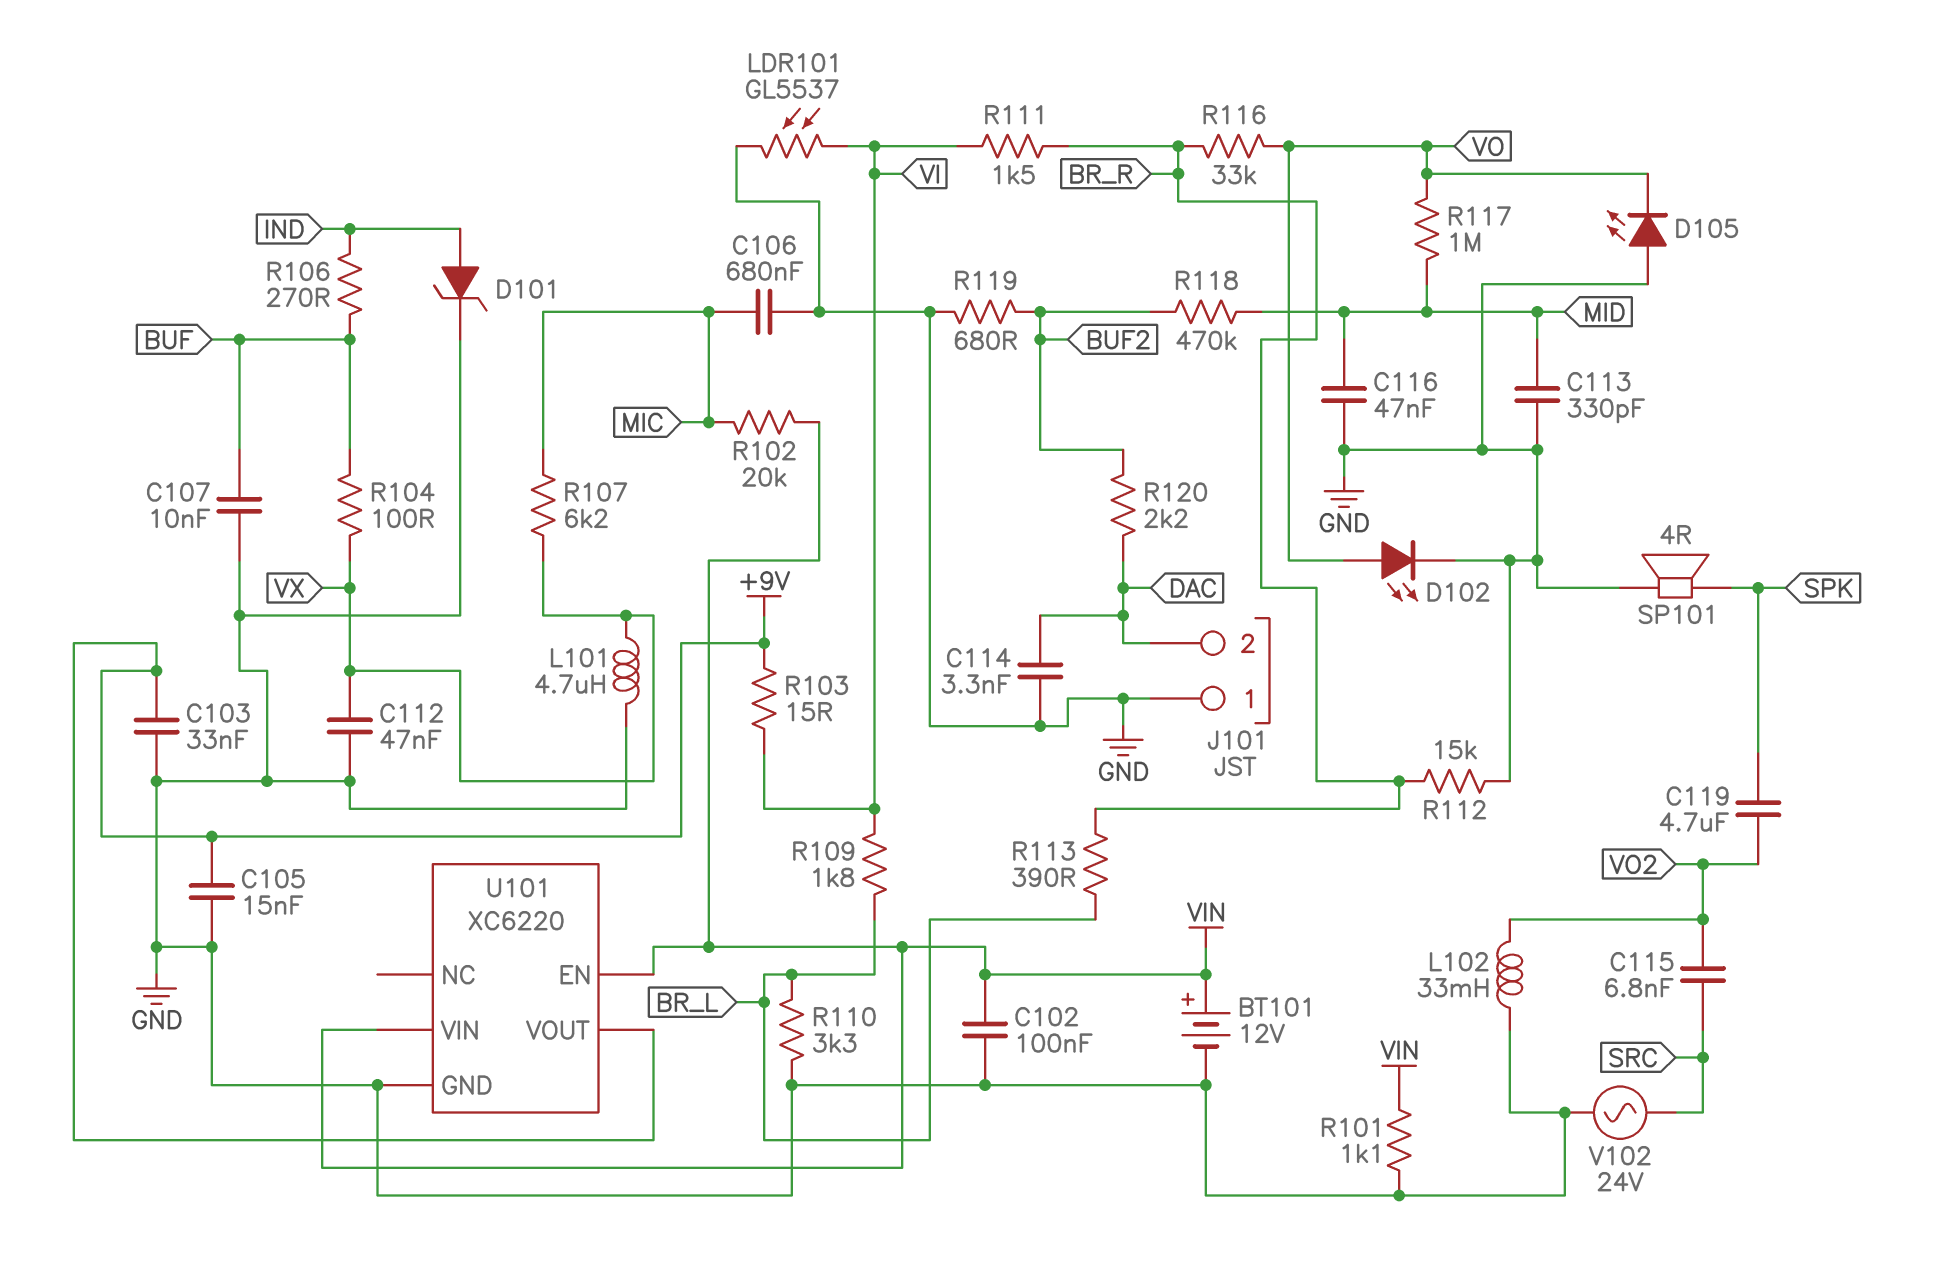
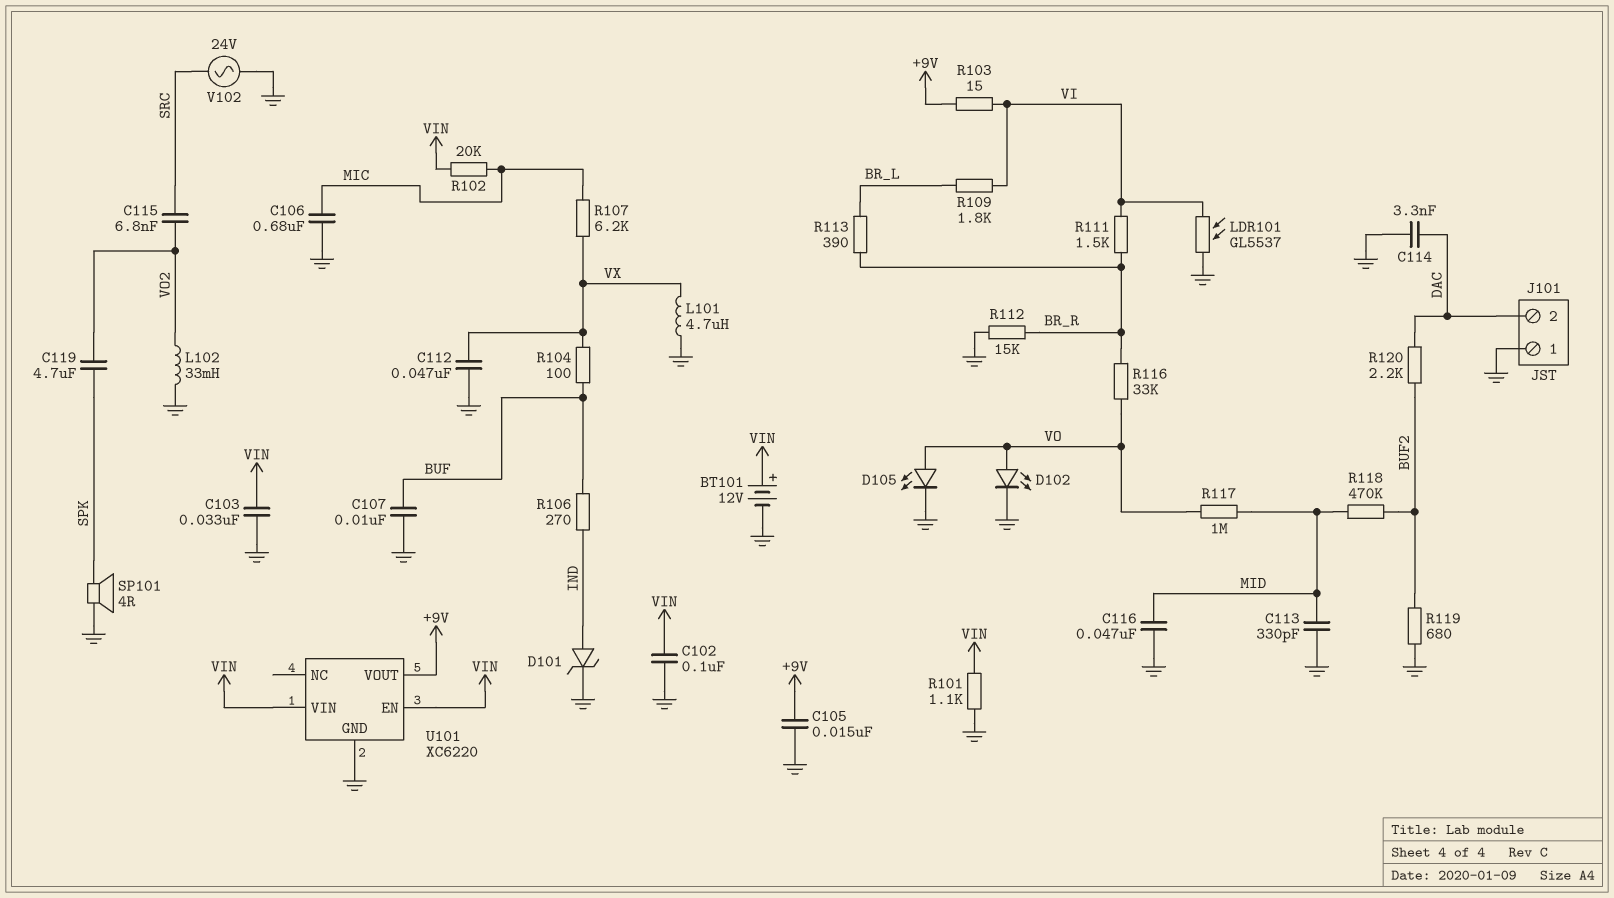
C103: 33nF (+9V, GND) -> 33nF (GND, VIN)
D105: LED (A GND, K VO) -> LED (A VO, K GND)
R110: 3.3k (BR_L, GND) -> none

